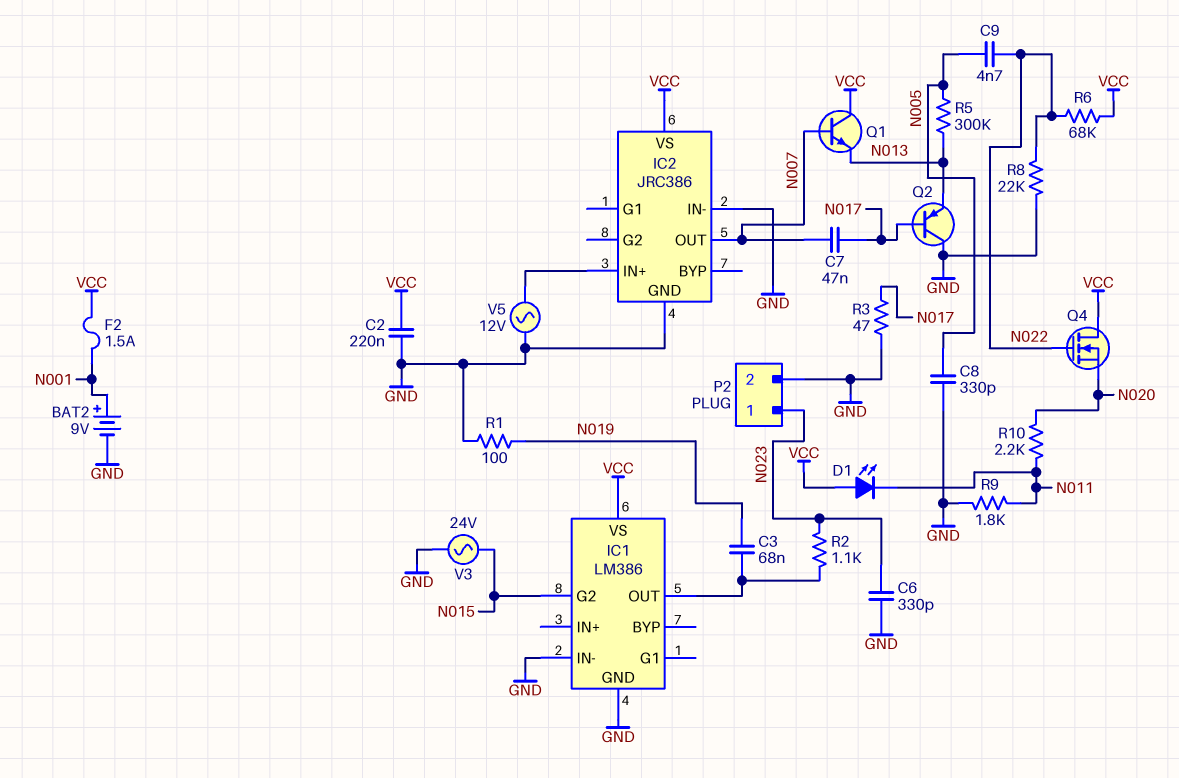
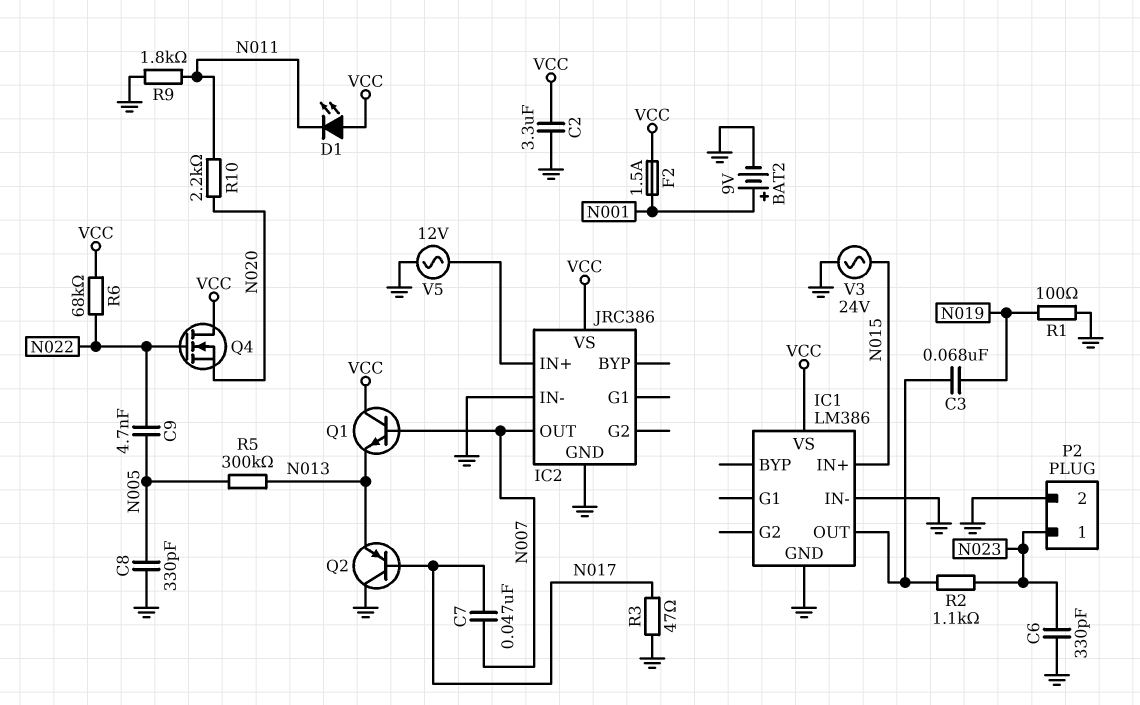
C2: 220nF (GND, VCC) -> 3.3uF (GND, VCC)
IC1 pin G2: N015 -> none
IC1 pin IN+: none -> N015
R8: 22k (GND, N022) -> none

